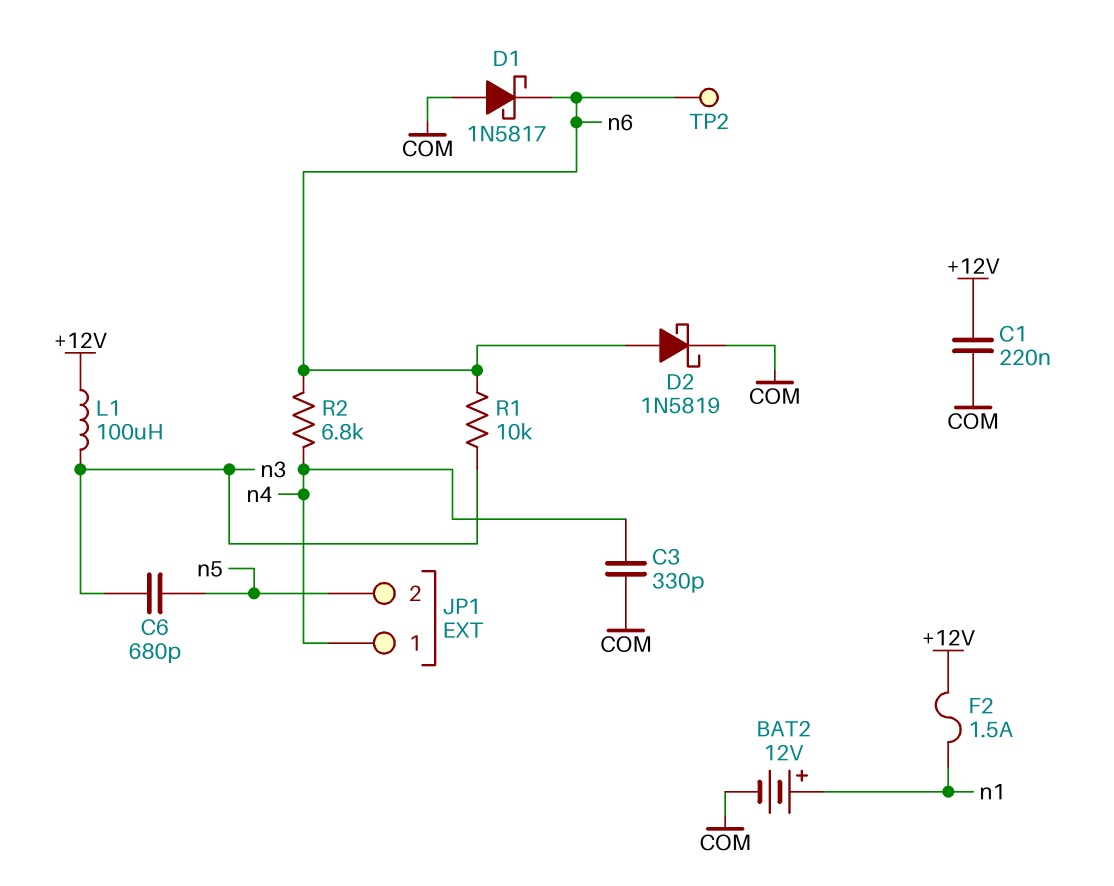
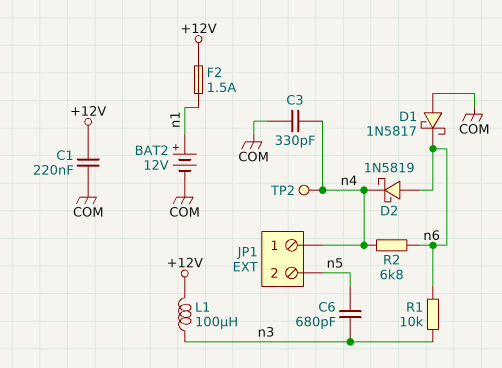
D2: schottky 1N5819 (A n6, K COM) -> schottky 1N5819 (A n6, K n4)
TP2: test point (n6) -> test point (n4)

